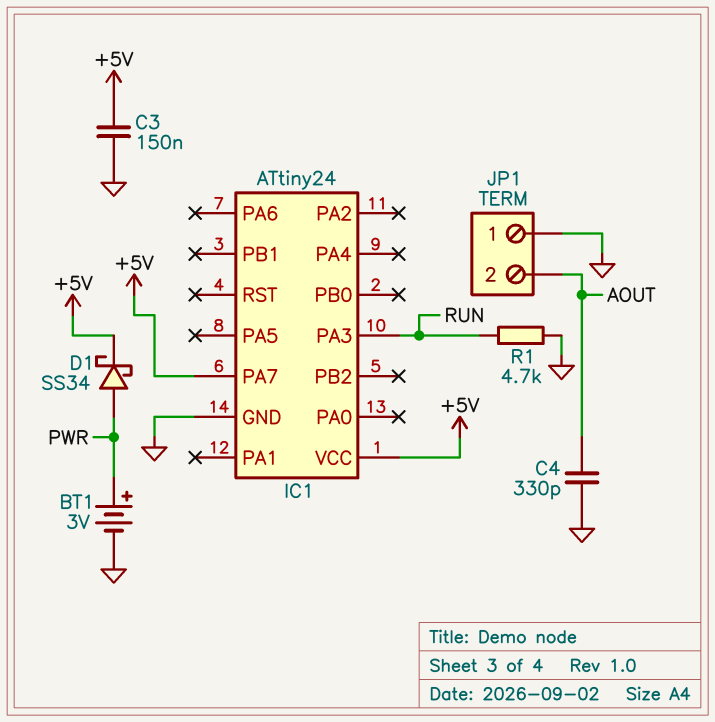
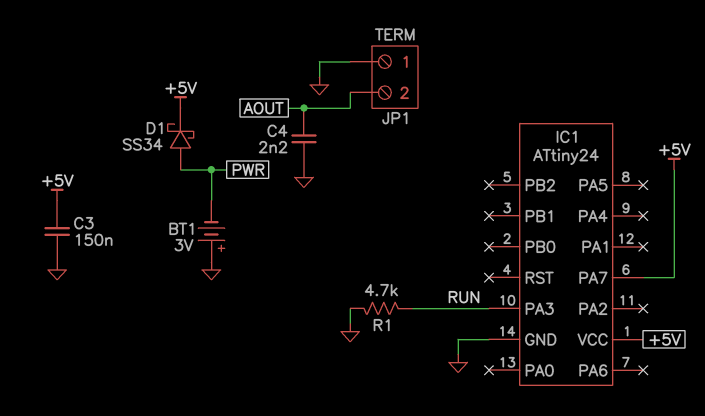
BT1: 3V (plus PWR, minus GND) -> 3V (plus GND, minus PWR)
C4: 330pF (AOUT, GND) -> 2.2nF (AOUT, GND)

